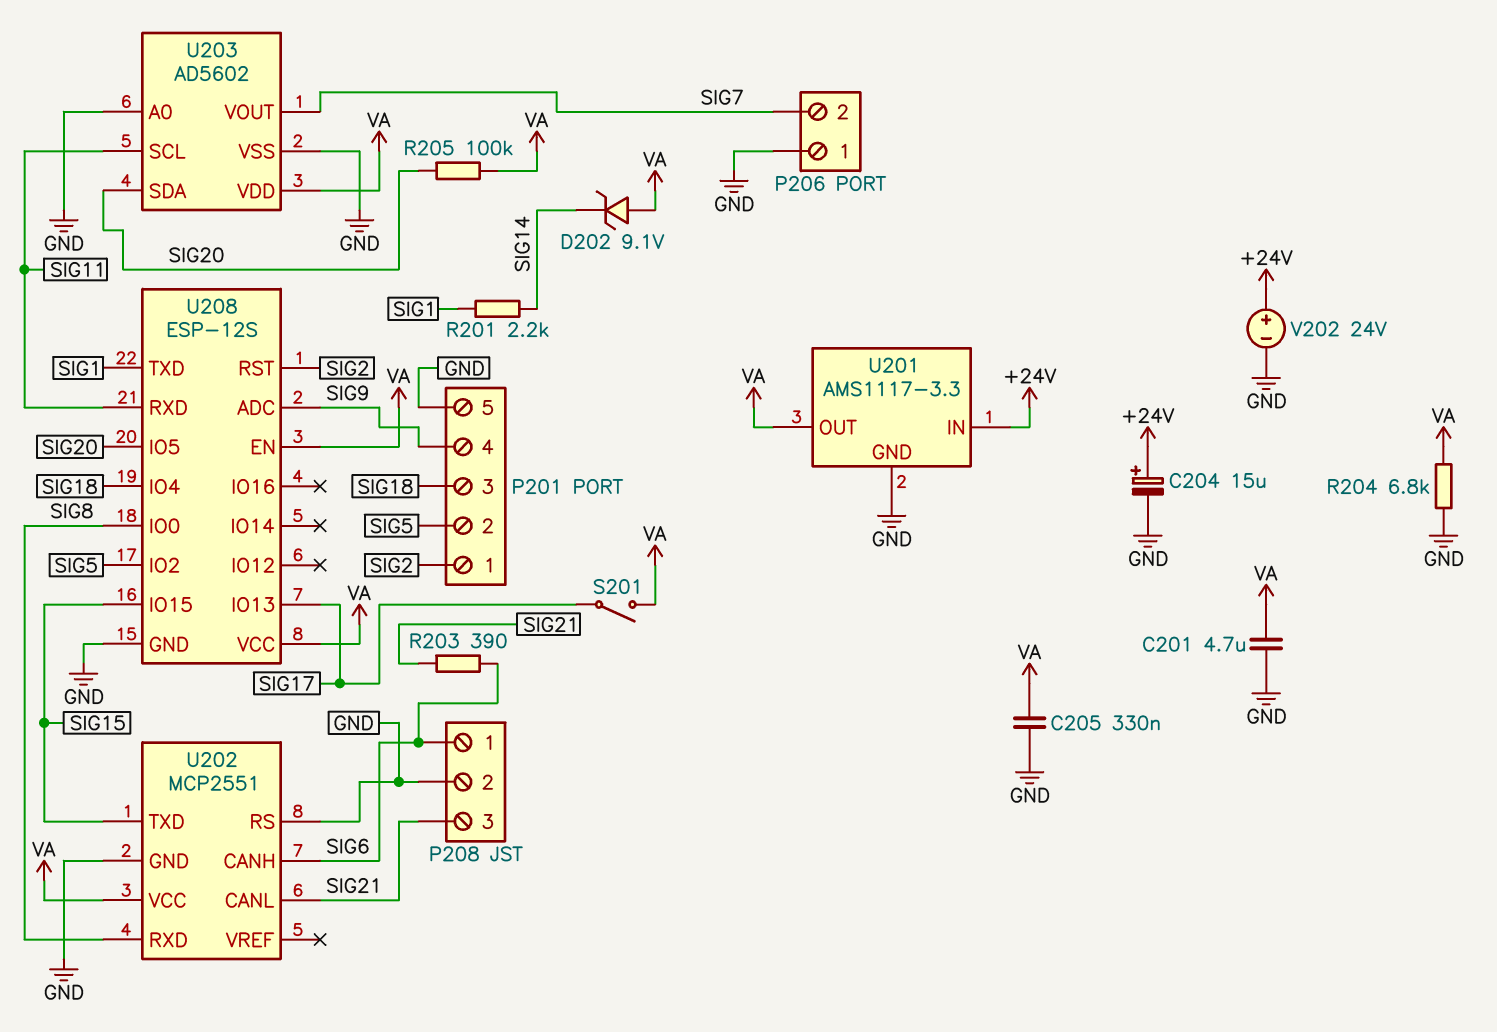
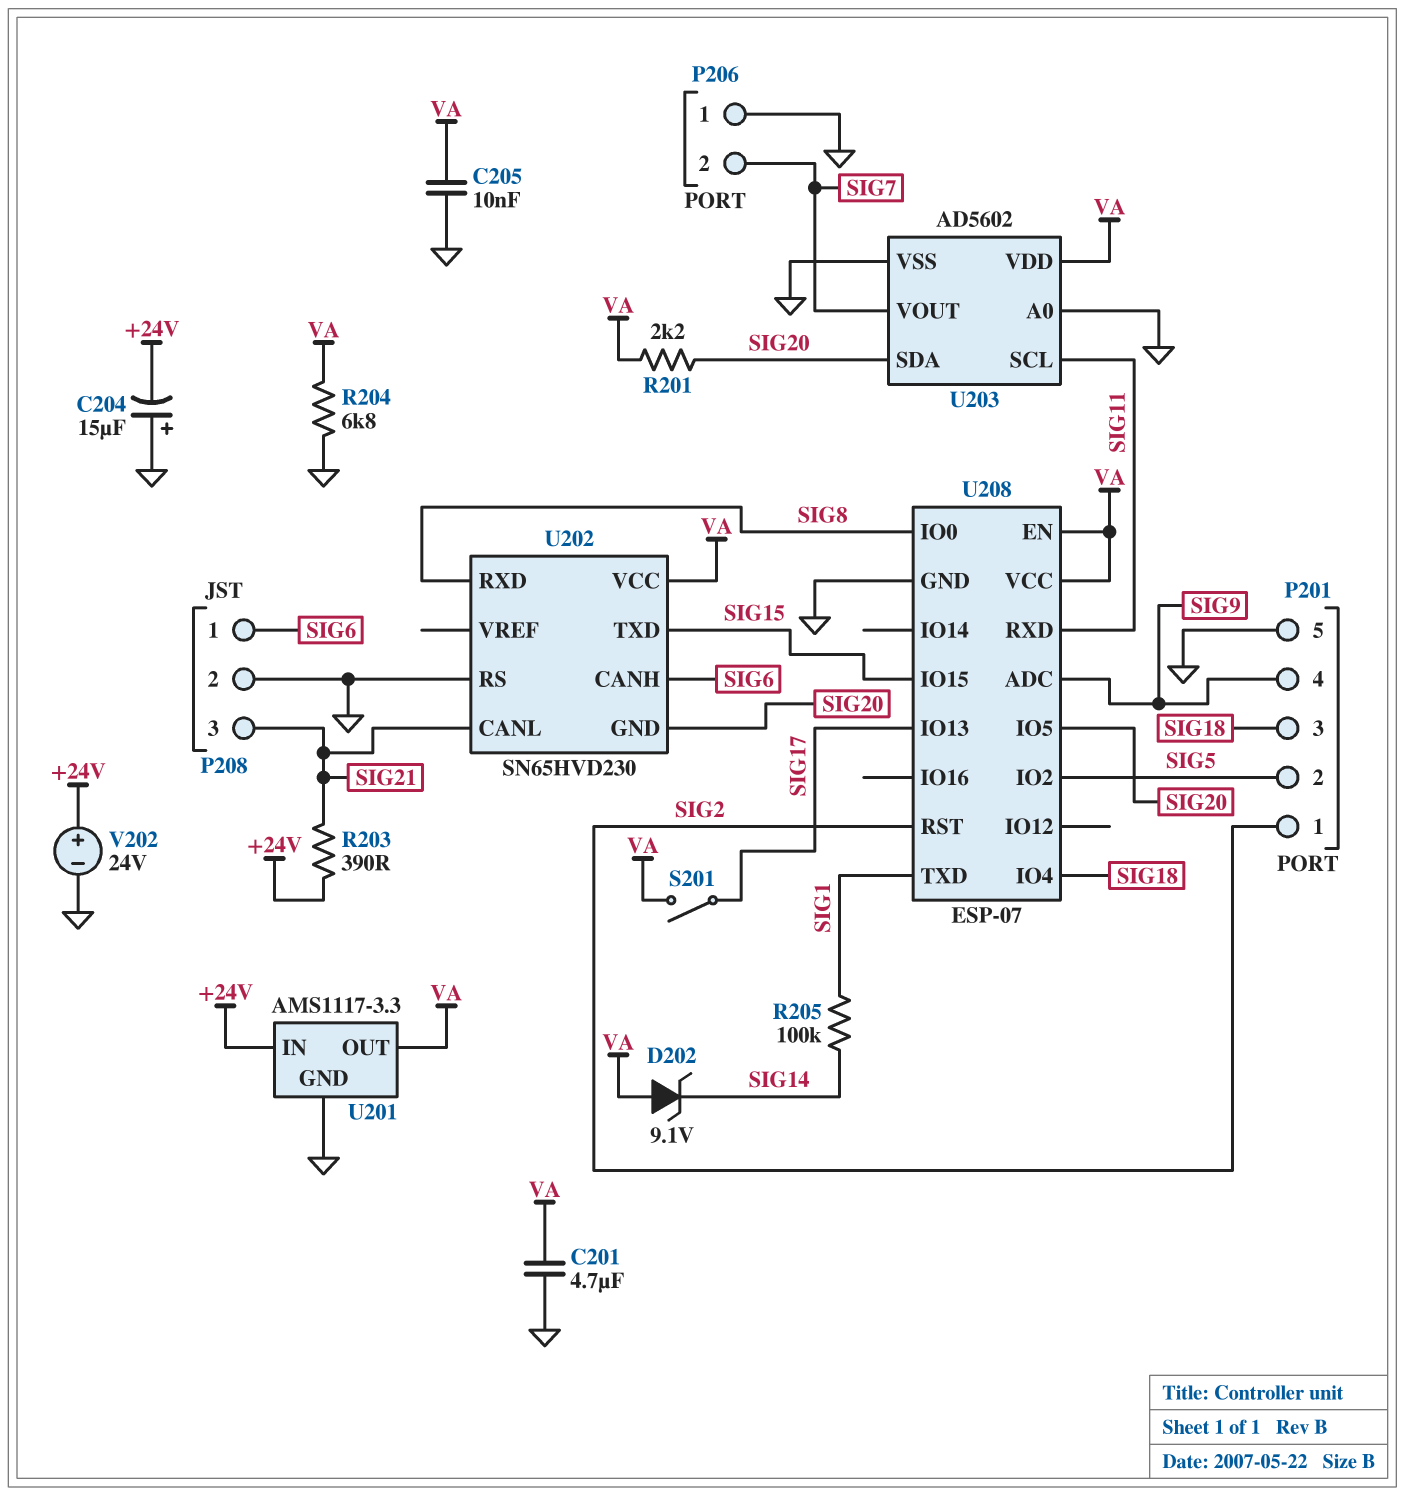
C204: 15uF (plus +24V, minus GND) -> 15uF (plus GND, minus +24V)
C205: 330nF (GND, VA) -> 10nF (GND, VA)
R201: 2.2k (SIG1, SIG14) -> 2.2k (SIG20, VA)
R203: 390 (SIG6, SIG21) -> 390 (+24V, SIG21)
R205: 100k (SIG20, VA) -> 100k (SIG1, SIG14)
U202: MCP2551 -> SN65HVD230
U202 pin GND: GND -> SIG20
U208: ESP-12S -> ESP-07

